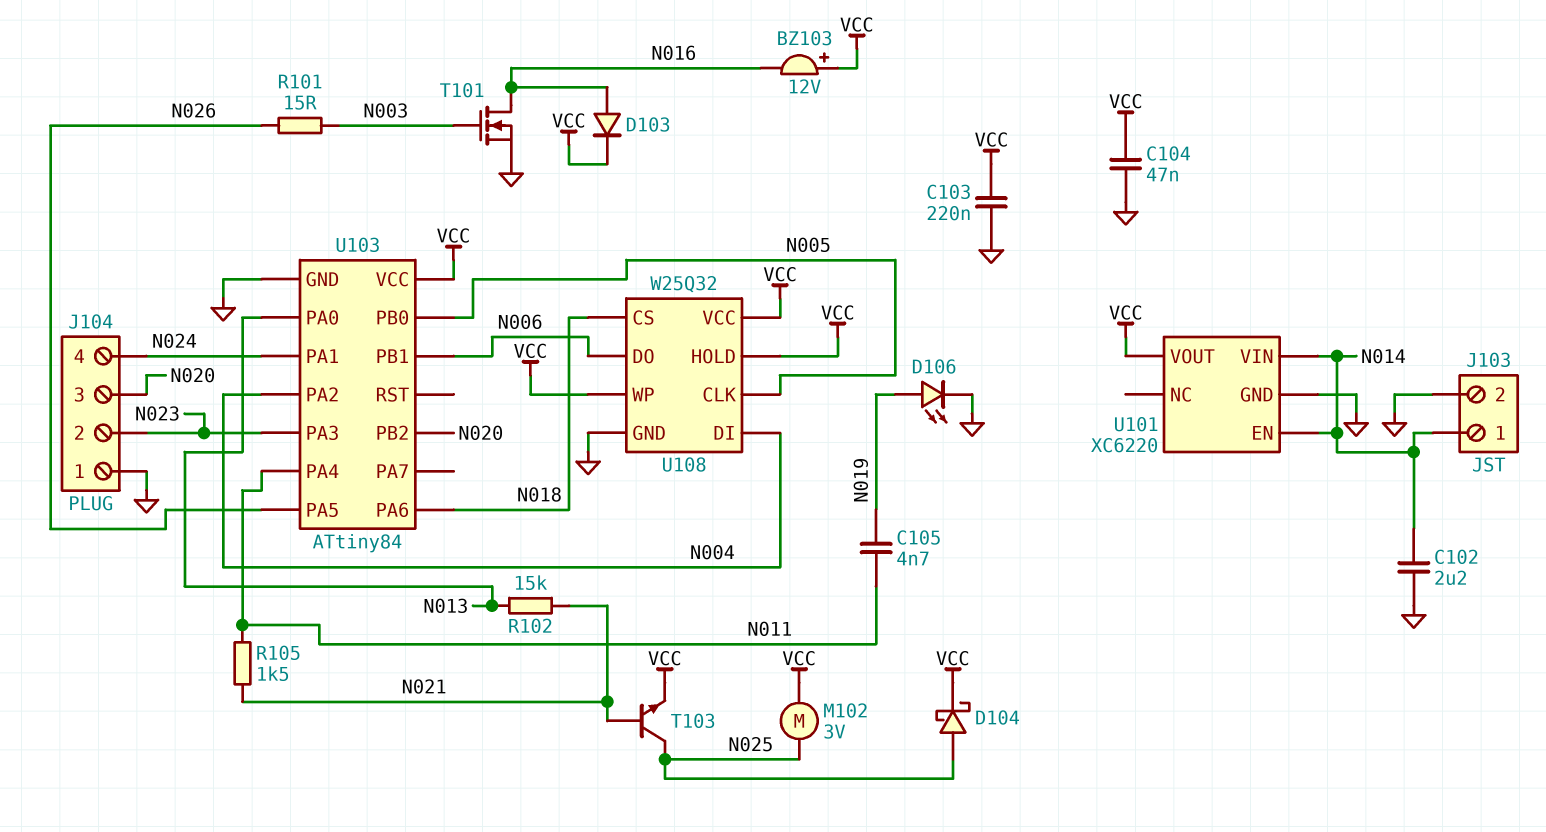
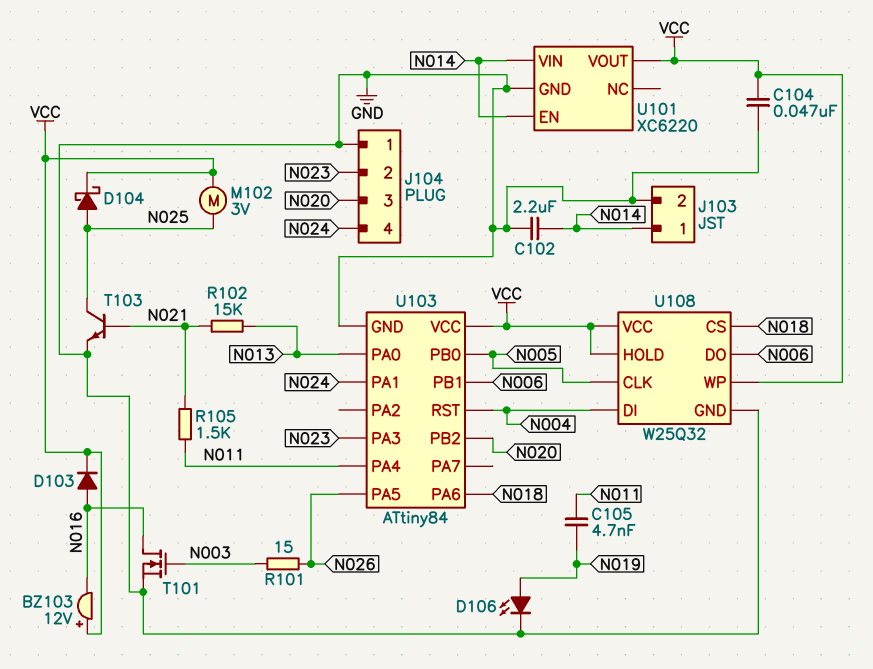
C103: 220nF (GND, VCC) -> none
T103: NPN (B N021, C N025, E VCC) -> NPN (B N021, C N025, E GND)
U103 pin PA2: N004 -> none
U103 pin RST: none -> N004

